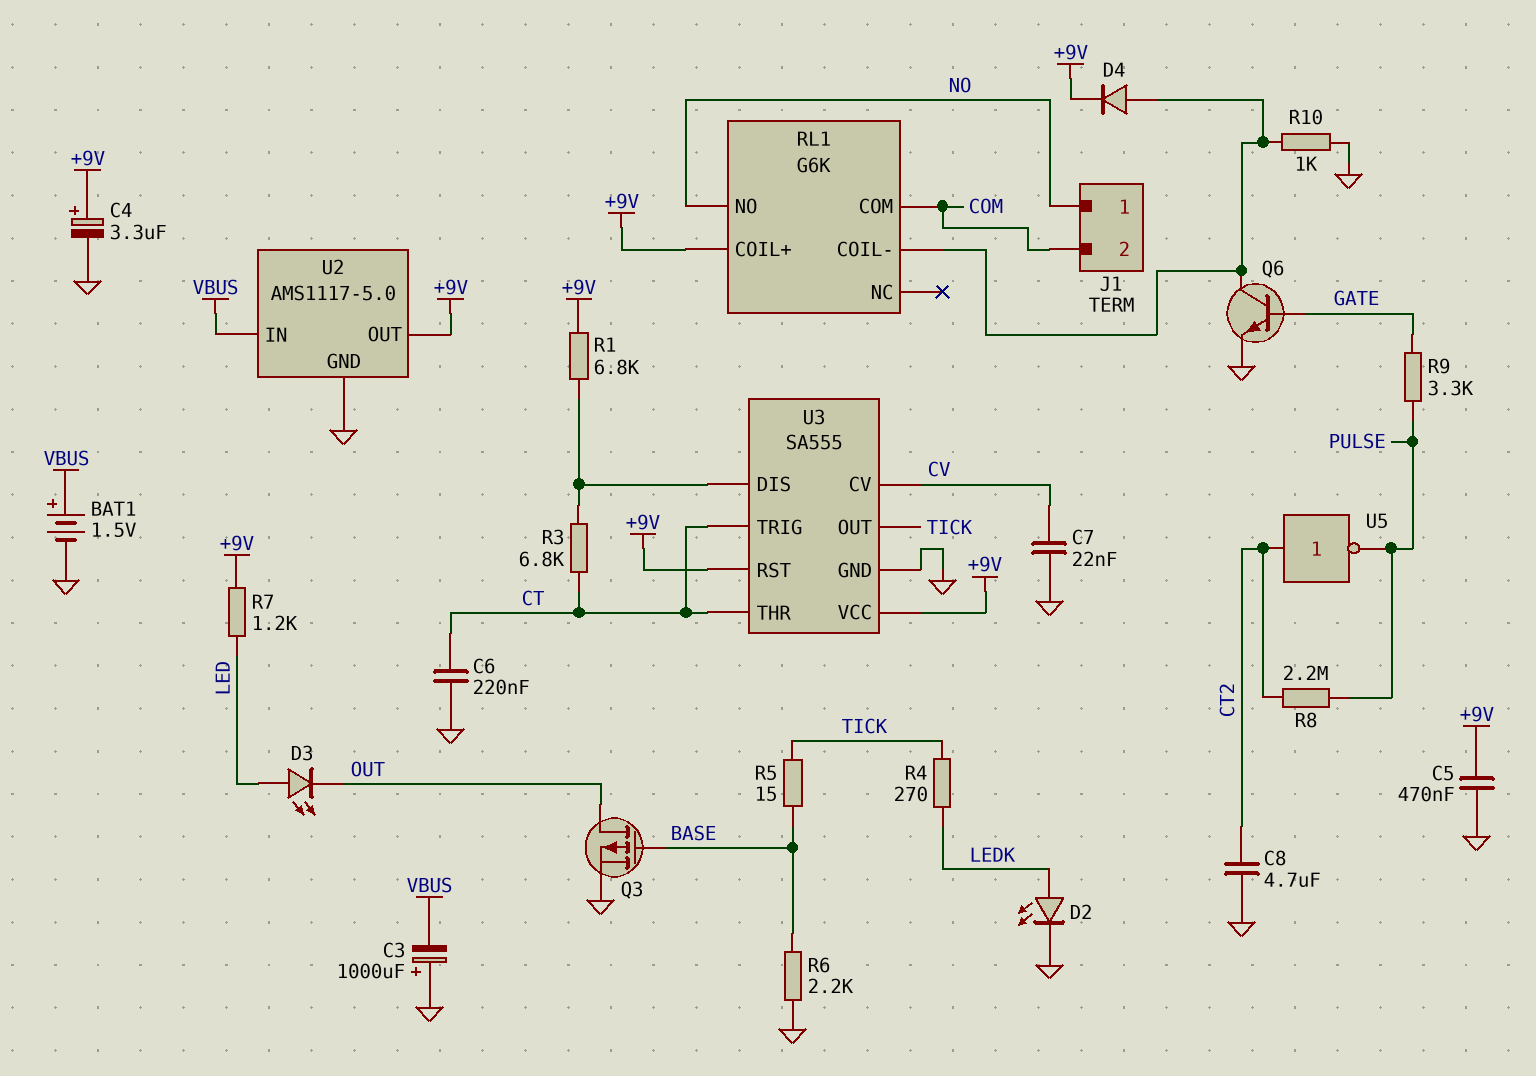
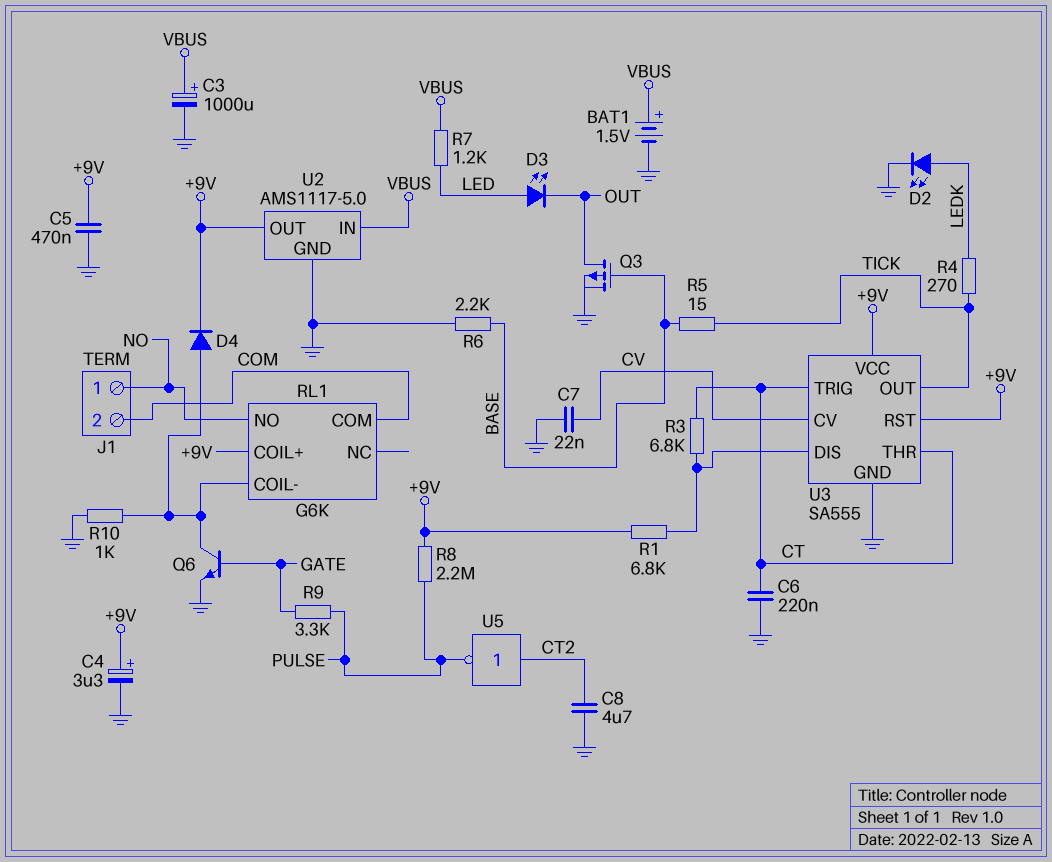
C3: 1000uF (plus GND, minus VBUS) -> 1000uF (plus VBUS, minus GND)
R7: 1.2k (+9V, LED) -> 1.2k (LED, VBUS)
R8: 2.2M (CT2, PULSE) -> 2.2M (+9V, PULSE)

